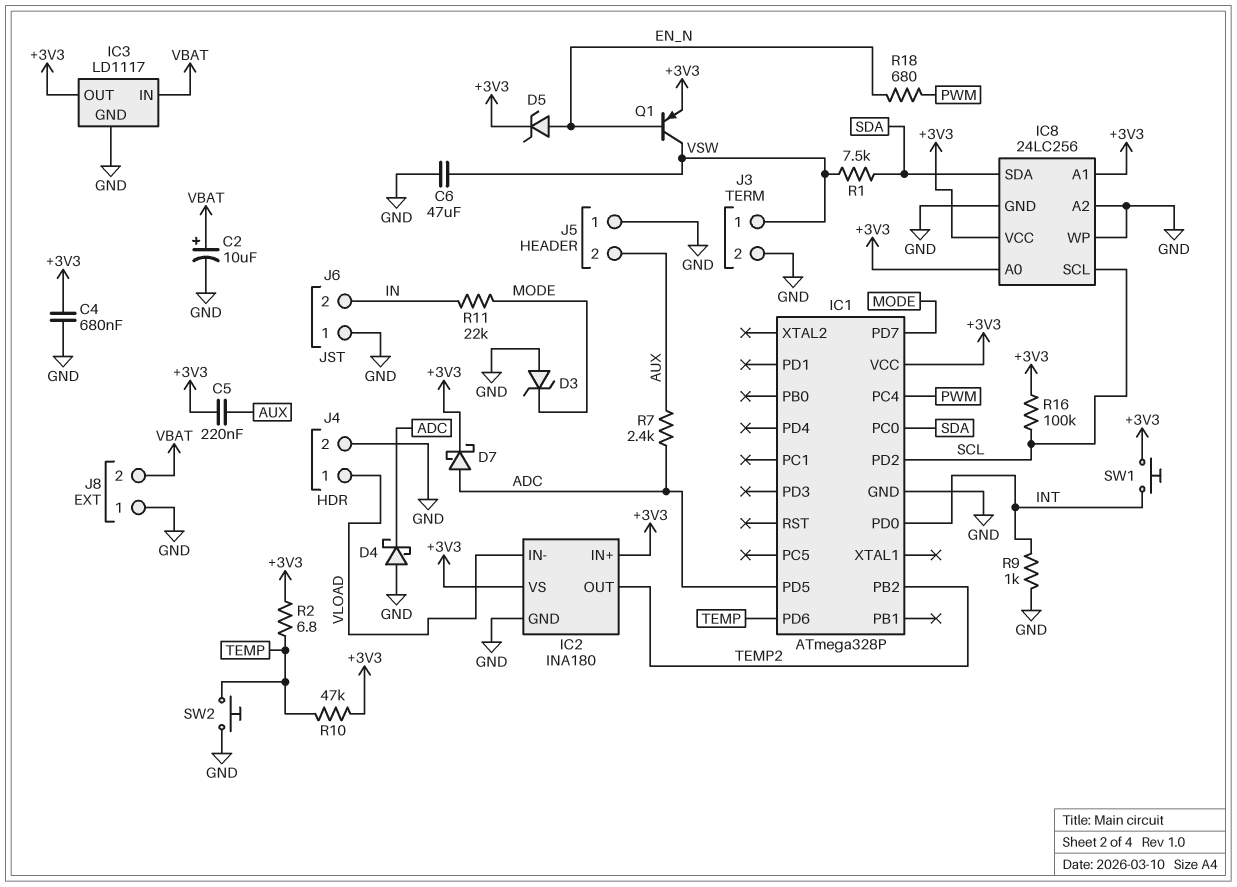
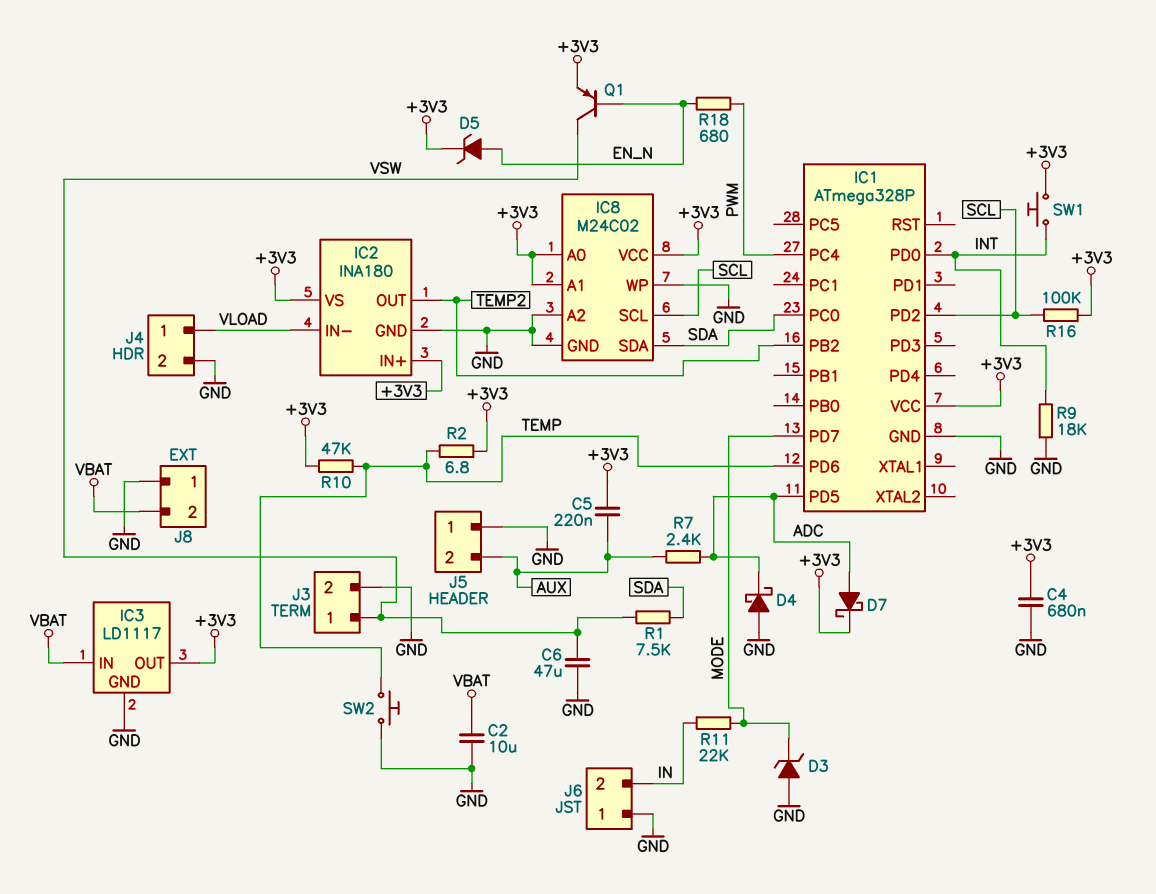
C2: 10uF (plus VBAT, minus GND) -> 10uF (GND, VBAT)
IC8: 24LC256 -> M24C02
R9: 1k (GND, INT) -> 18k (GND, INT)

